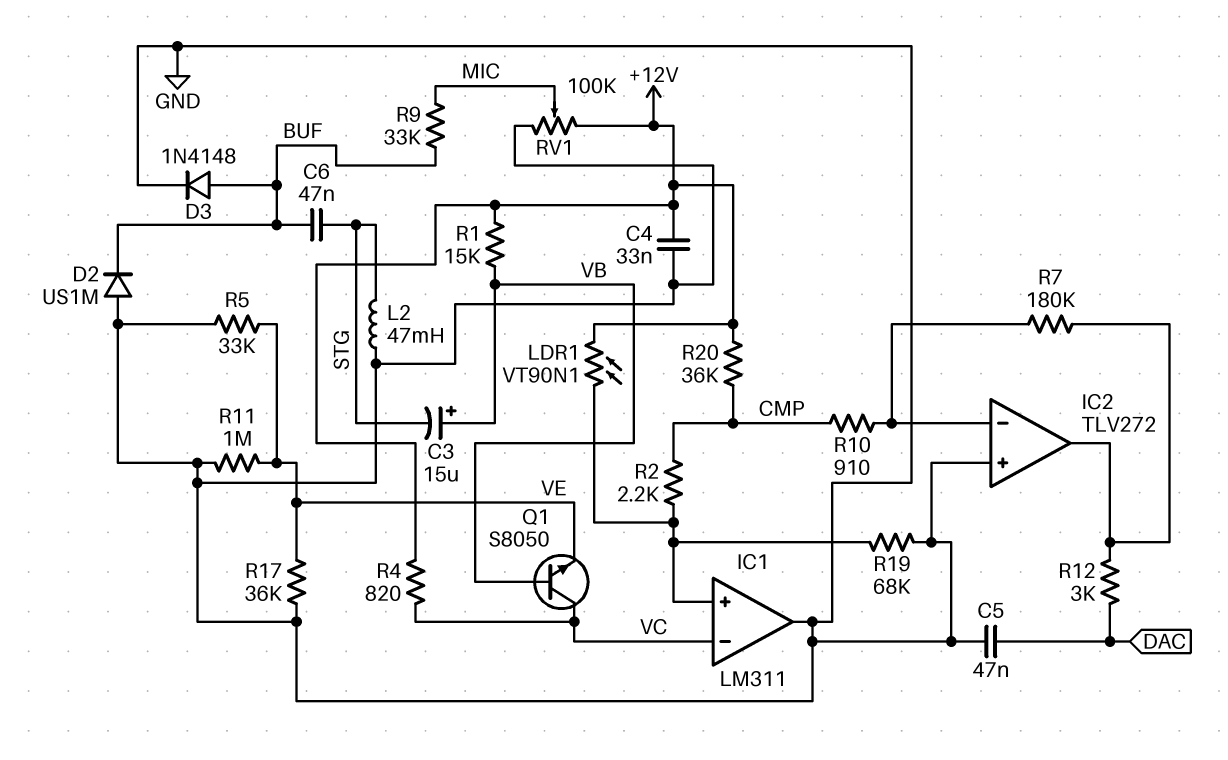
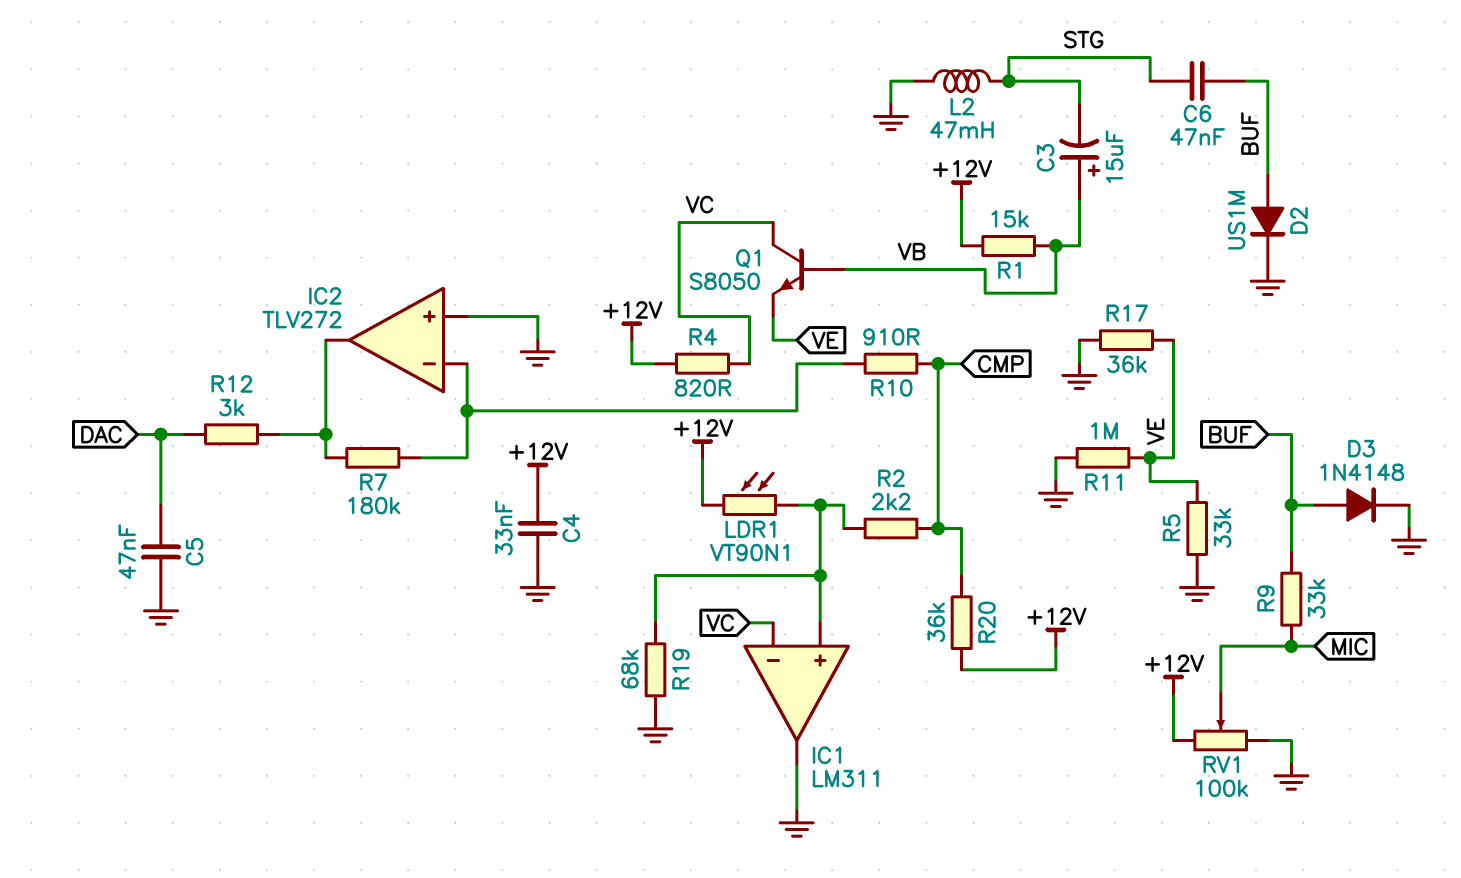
D2: diode US1M (A GND, K BUF) -> diode US1M (A BUF, K GND)

